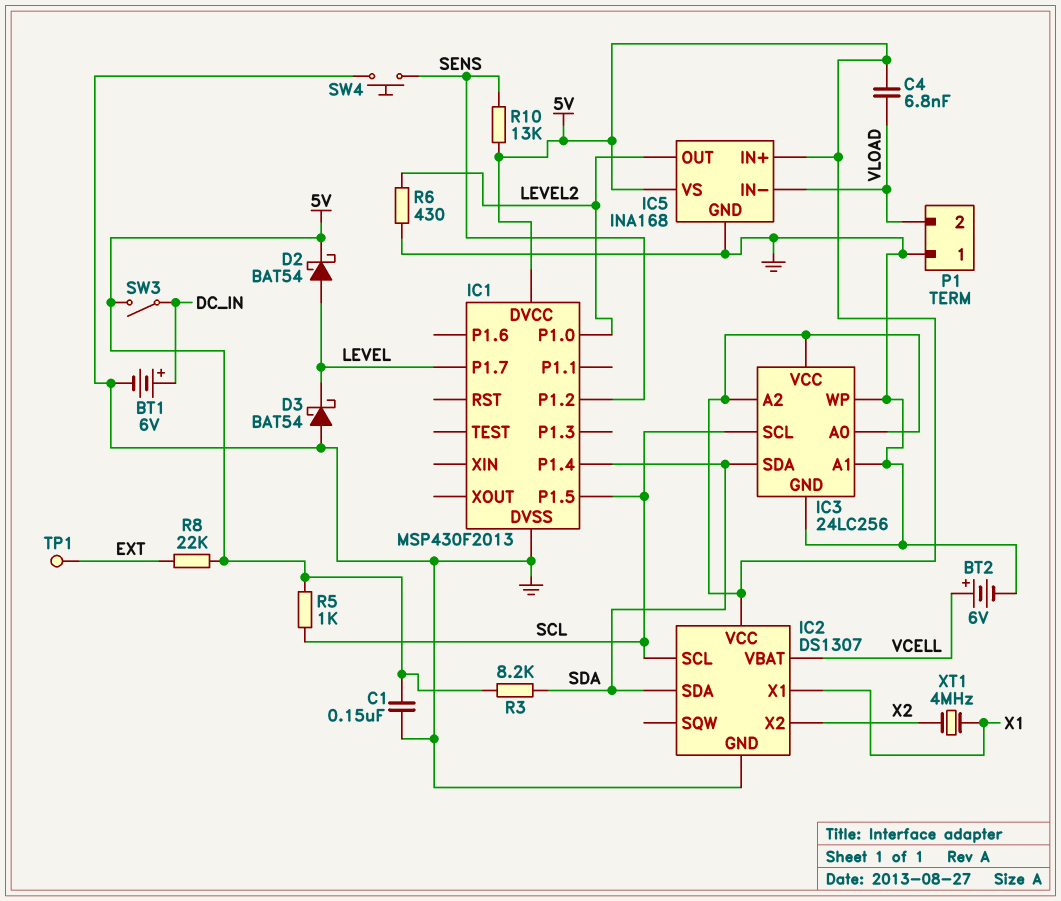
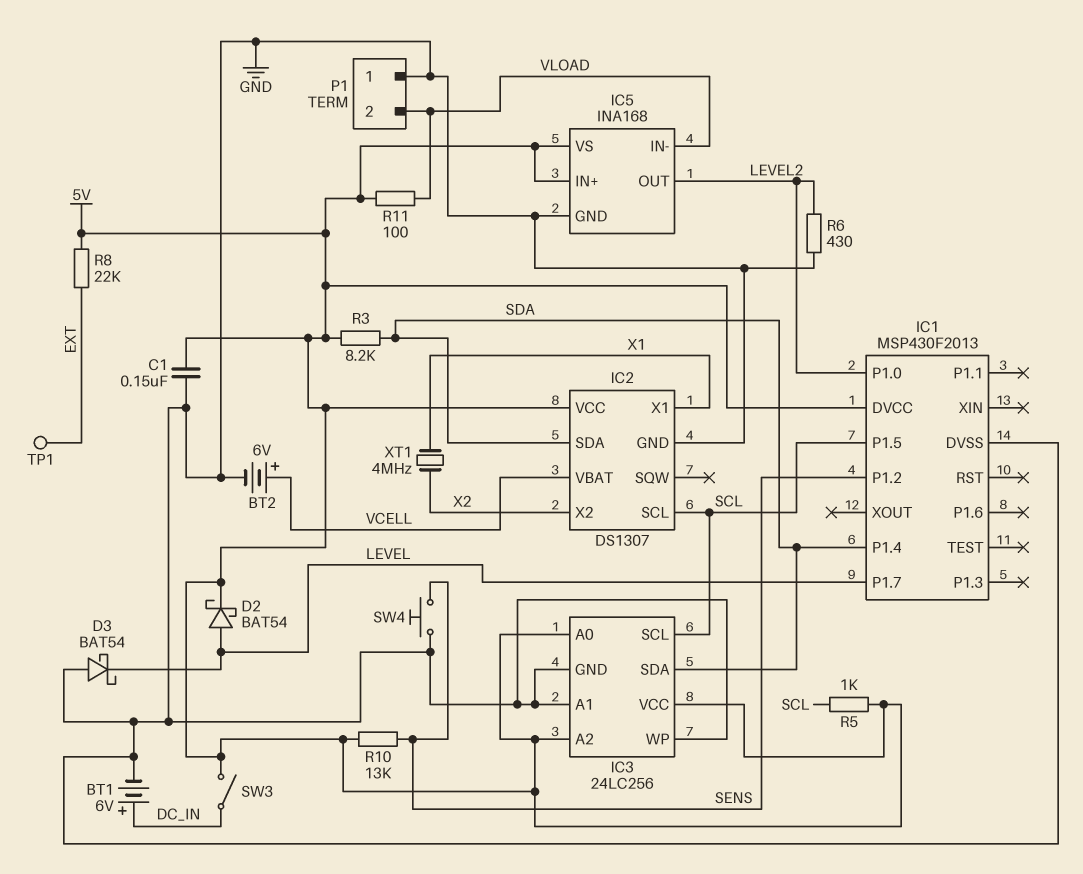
C4: 6.8nF (5V, VLOAD) -> none
R11: none -> 100 (5V, VLOAD)

